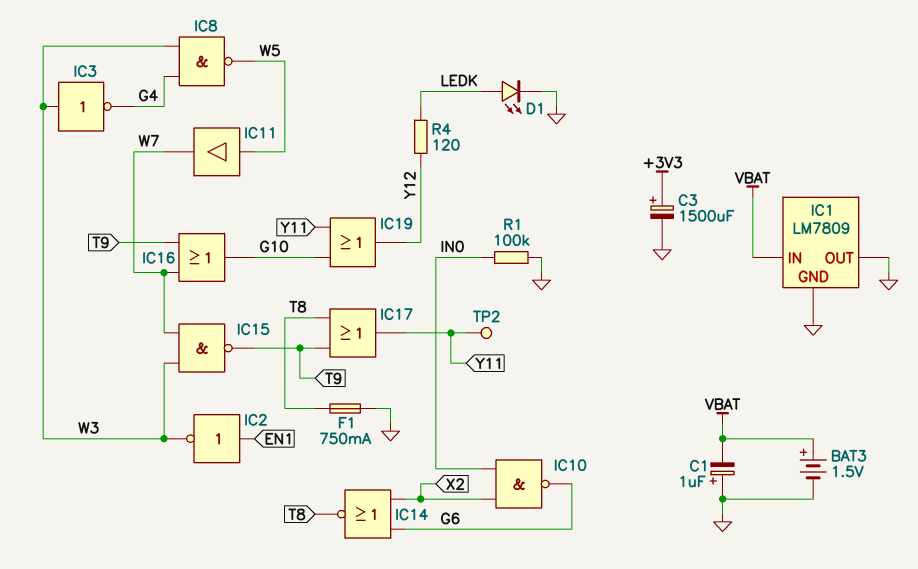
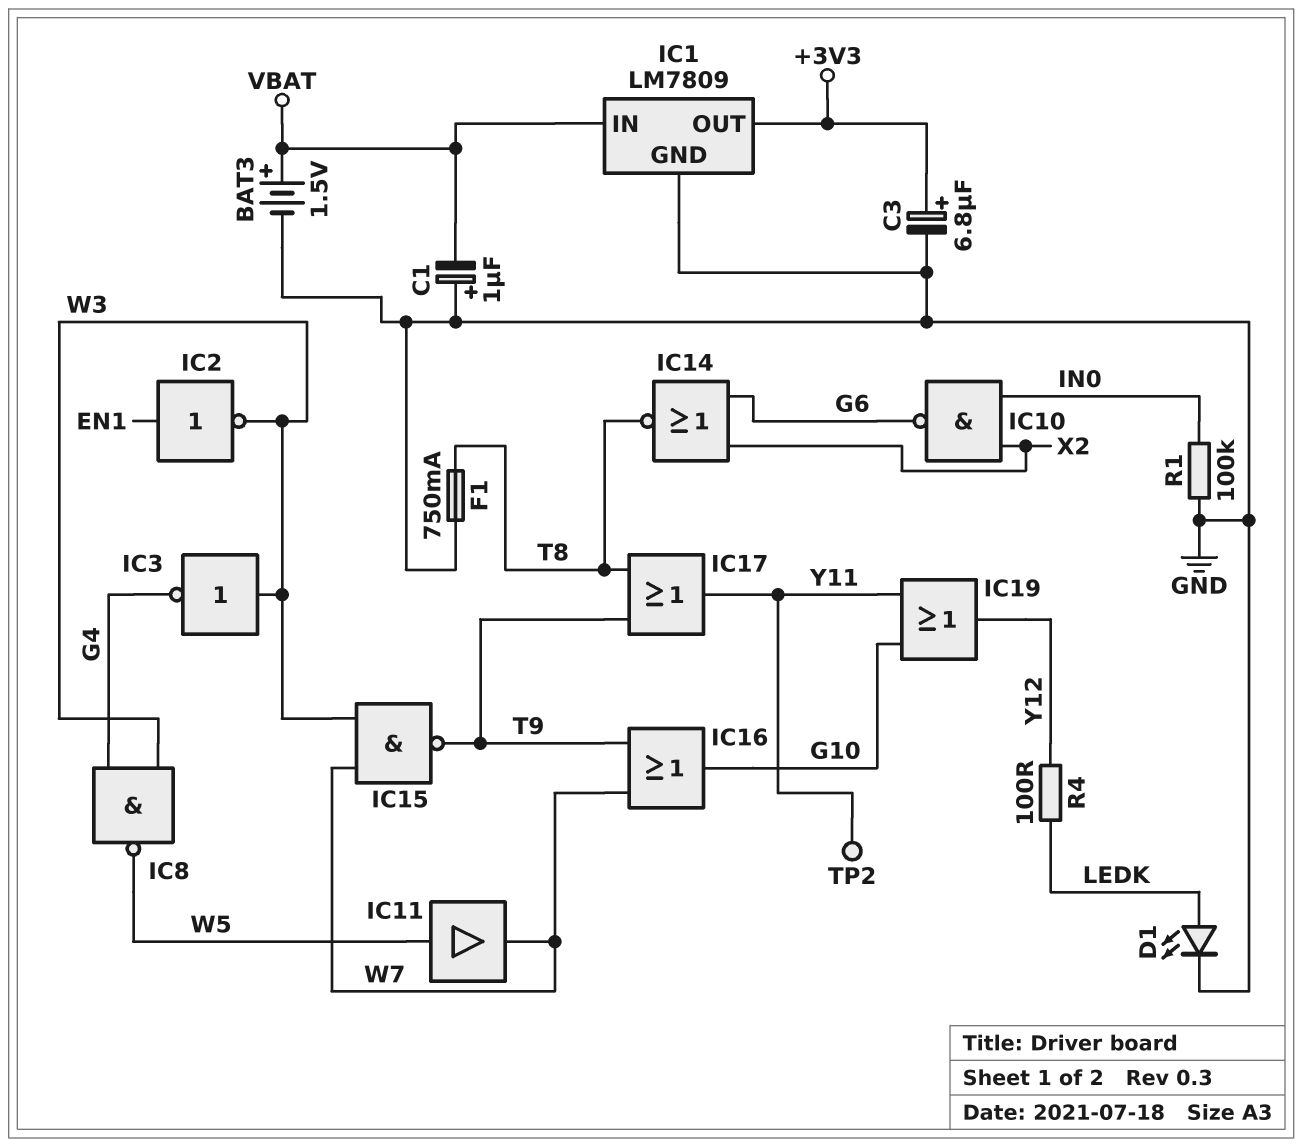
C3: 1500uF (plus +3V3, minus GND) -> 6.8uF (plus +3V3, minus GND)
IC1 pin OUT: GND -> +3V3
R4: 120 (LEDK, Y12) -> 100 (LEDK, Y12)

